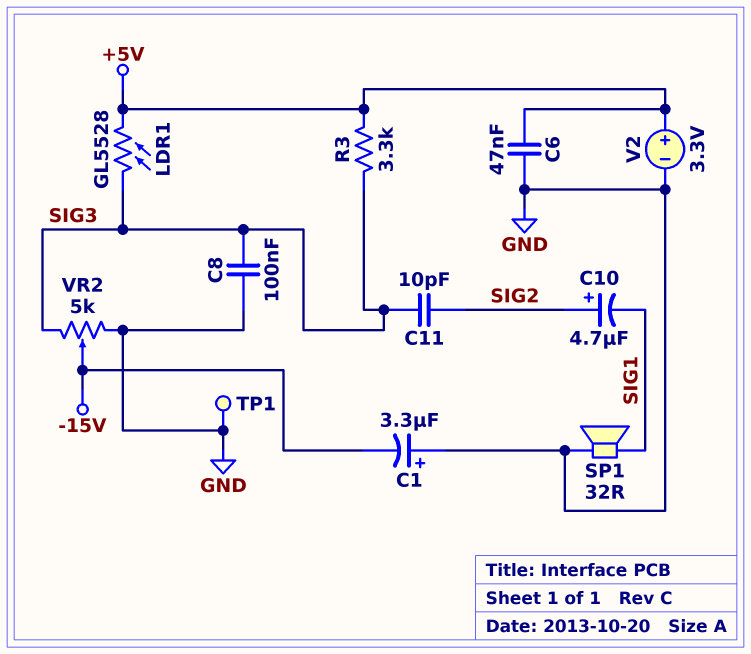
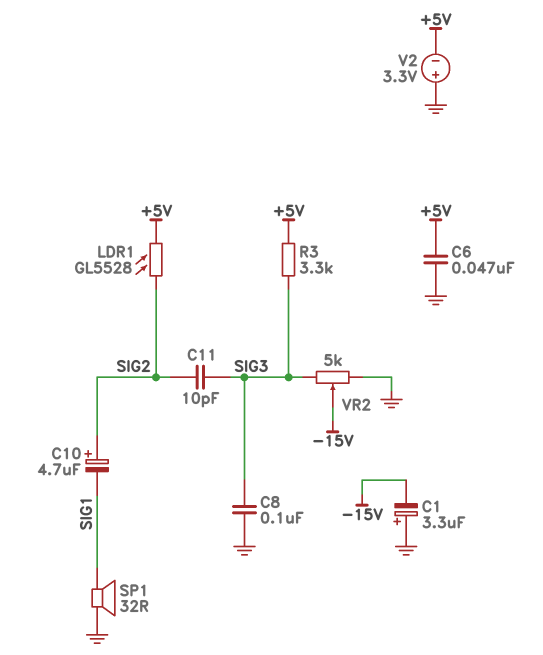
LDR1: GL5528 (+5V, SIG3) -> GL5528 (+5V, SIG2)
TP1: test point (GND) -> none
V2: 3.3V (plus +5V, minus GND) -> 3.3V (plus GND, minus +5V)

